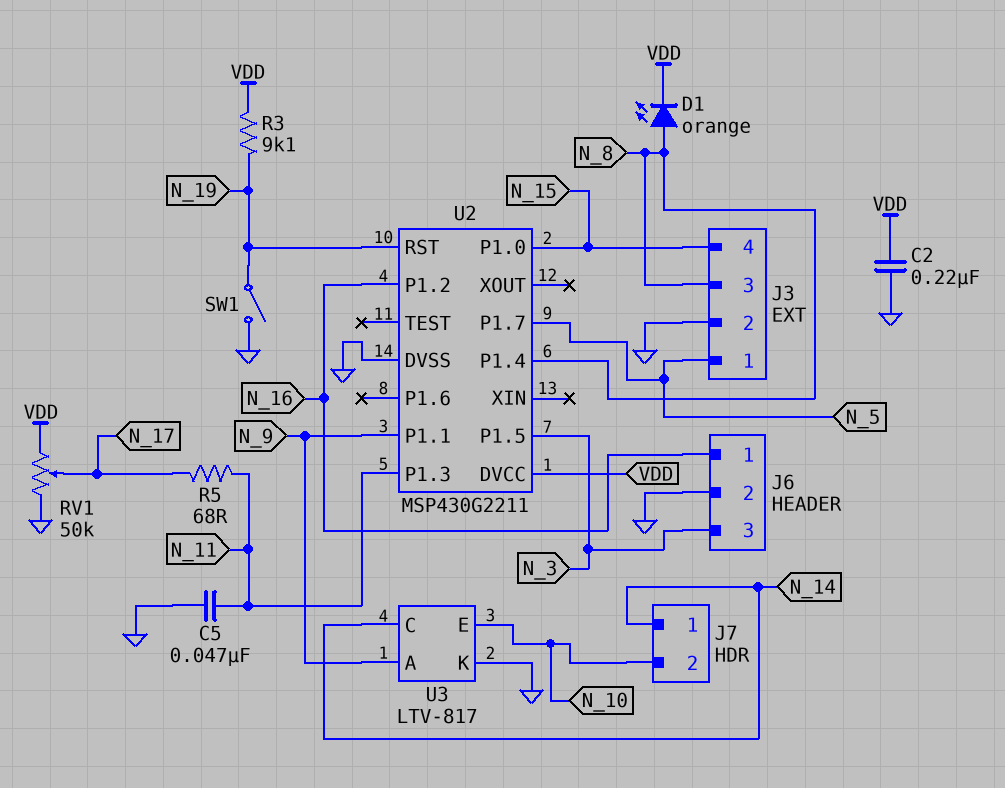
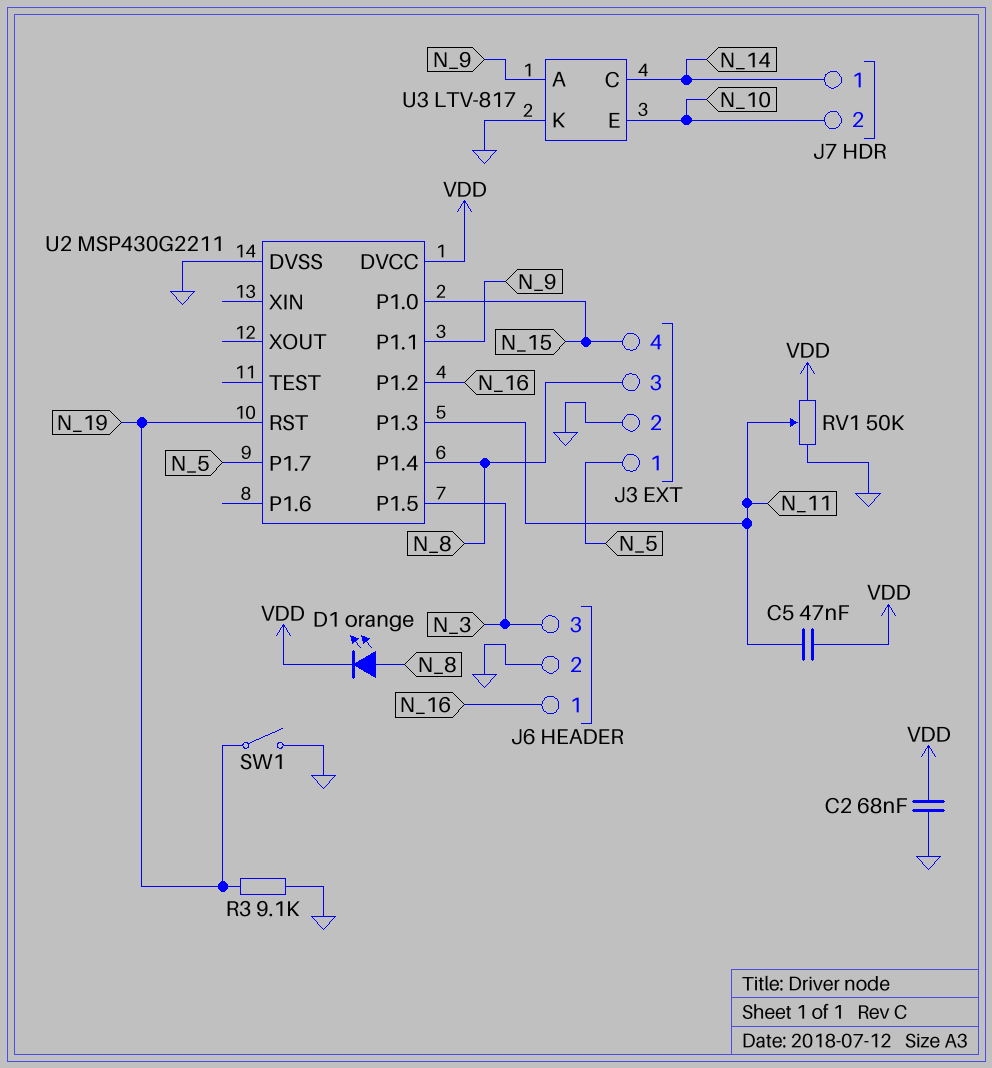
C2: 220nF (GND, VDD) -> 68nF (GND, VDD)
C5: 47nF (GND, N_11) -> 47nF (N_11, VDD)
R3: 9.1k (N_19, VDD) -> 9.1k (GND, N_19)
R5: 68 (N_11, N_17) -> none
RV1: 50k (GND, VDD, wiper N_17) -> 50k (GND, VDD, wiper N_11)

